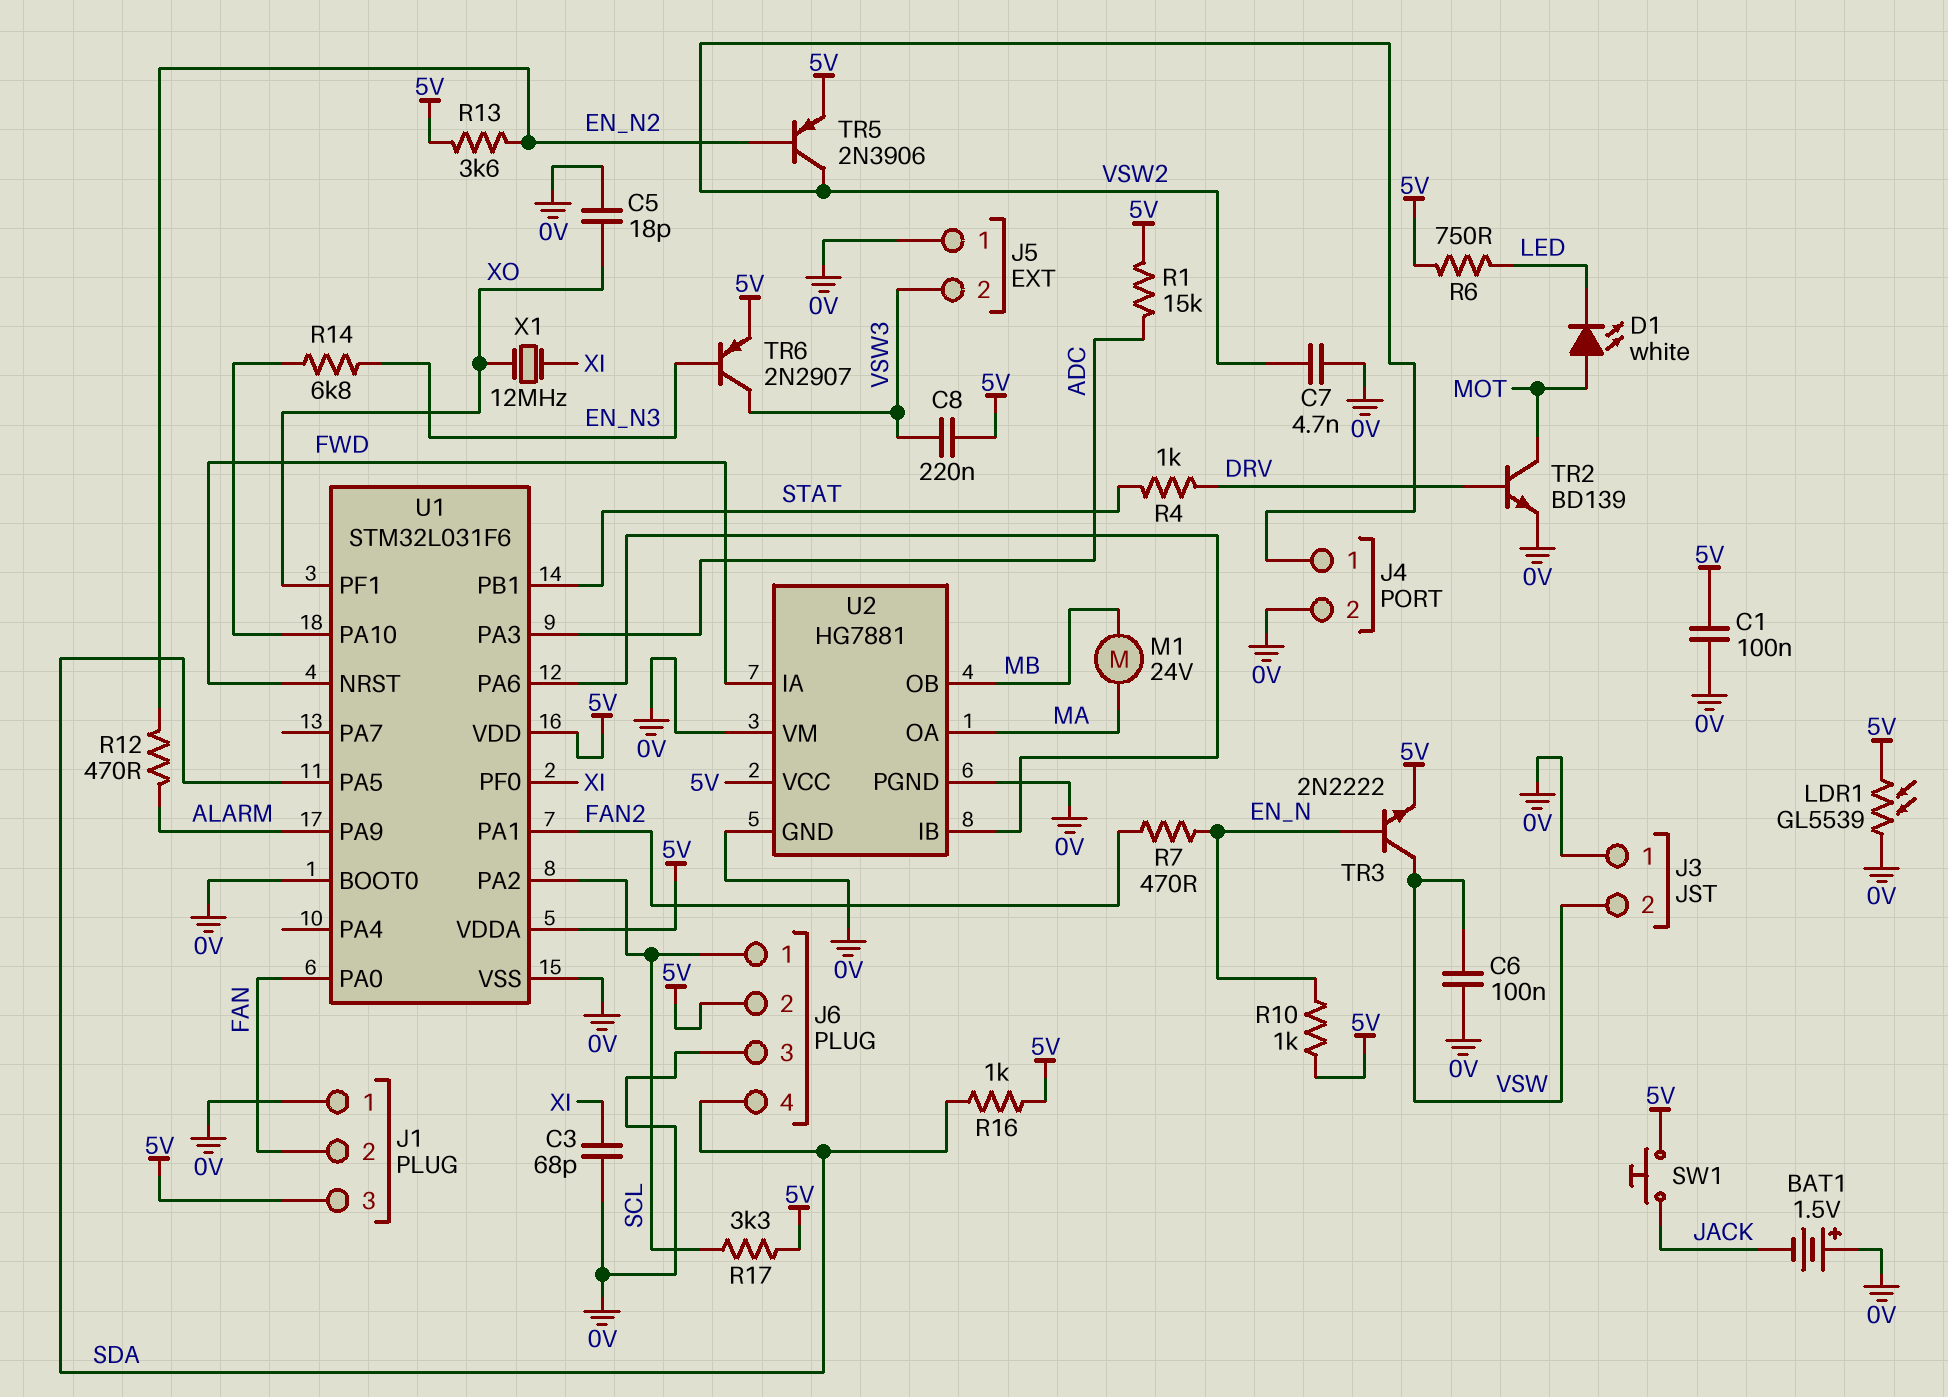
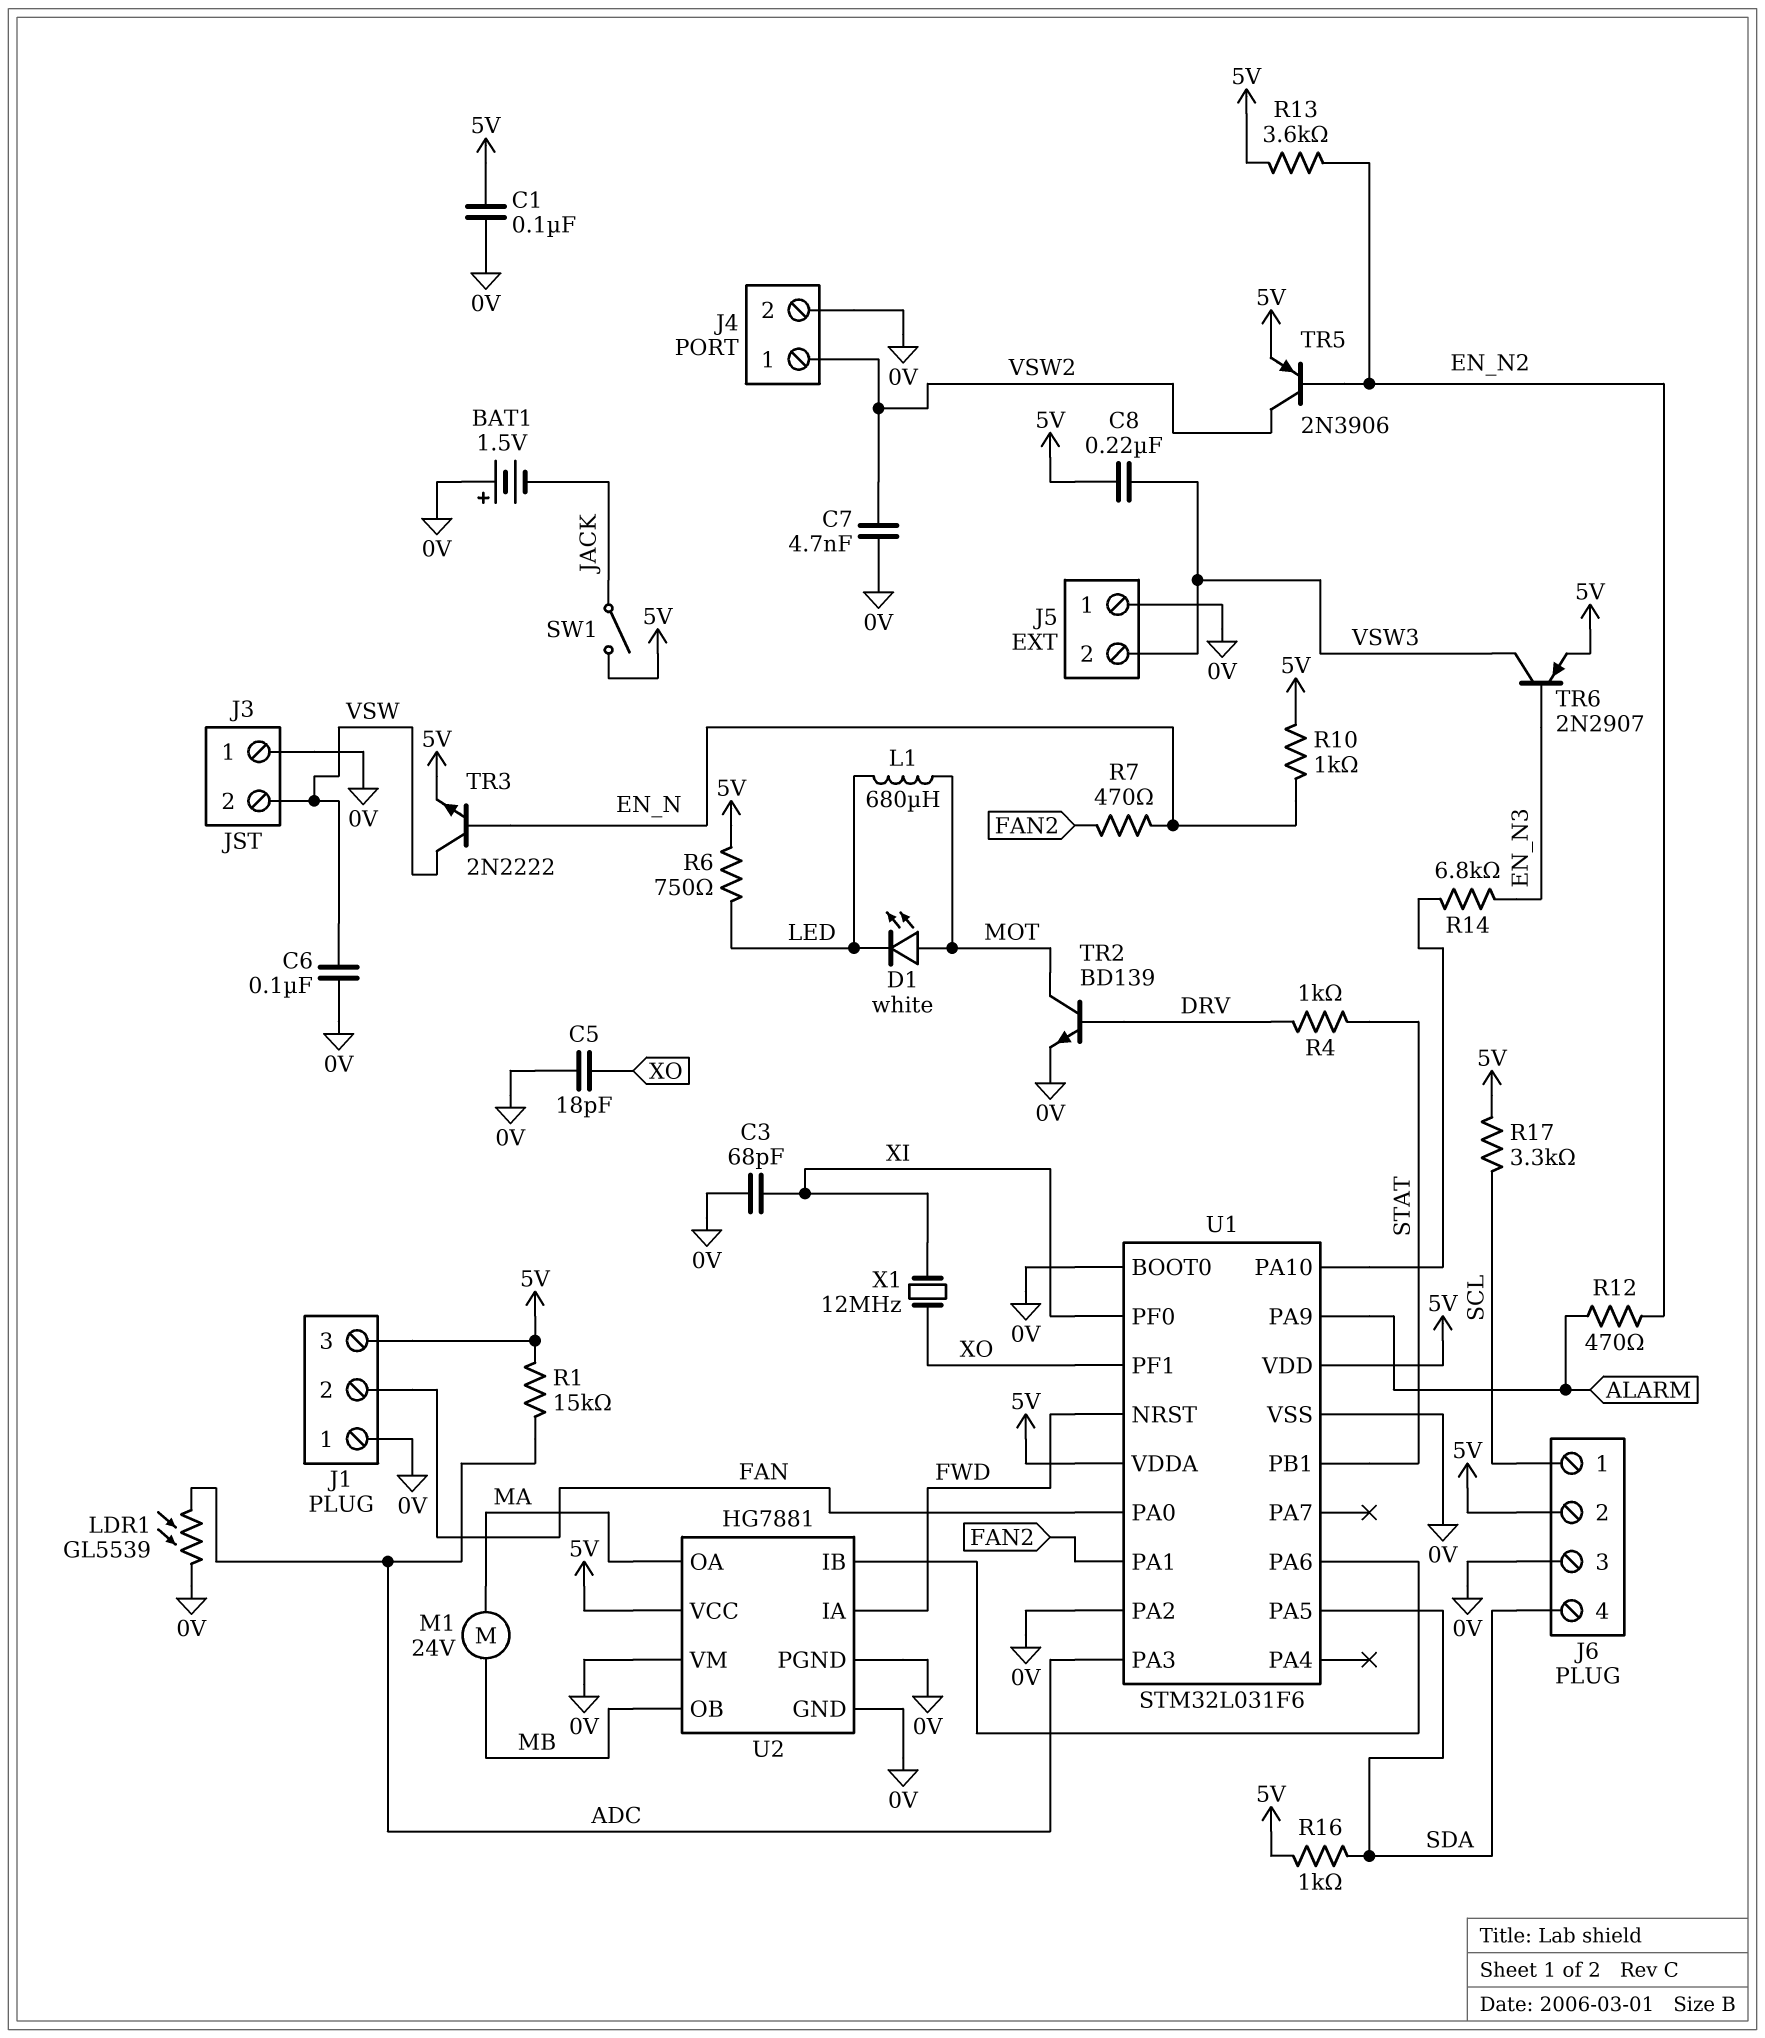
L1: none -> 680uH (LED, MOT)
LDR1: GL5539 (0V, 5V) -> GL5539 (0V, ADC)
SW1: button (5V, JACK) -> switch (5V, JACK)
U1 pin PA2: SCL -> 0V

